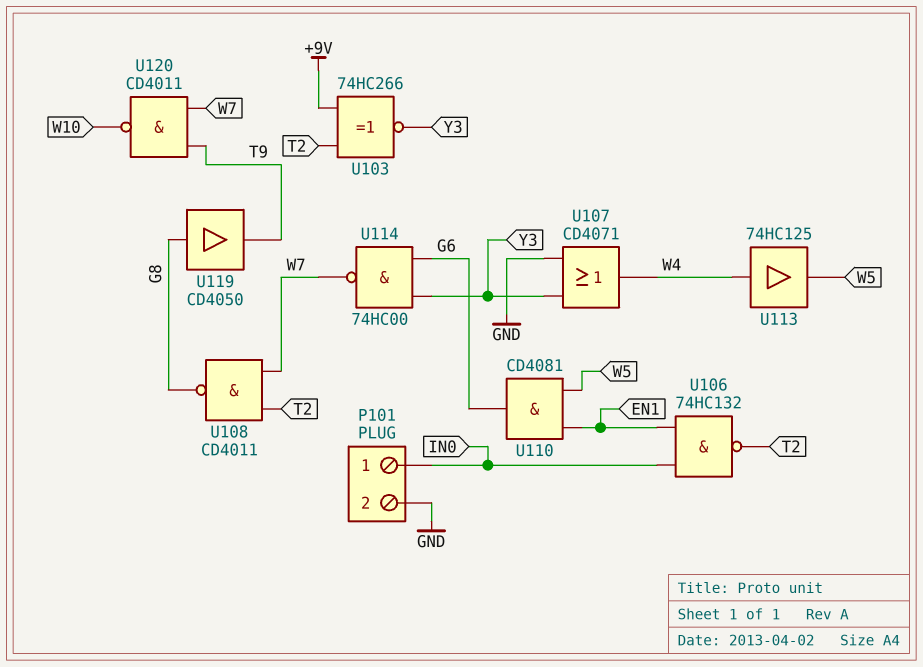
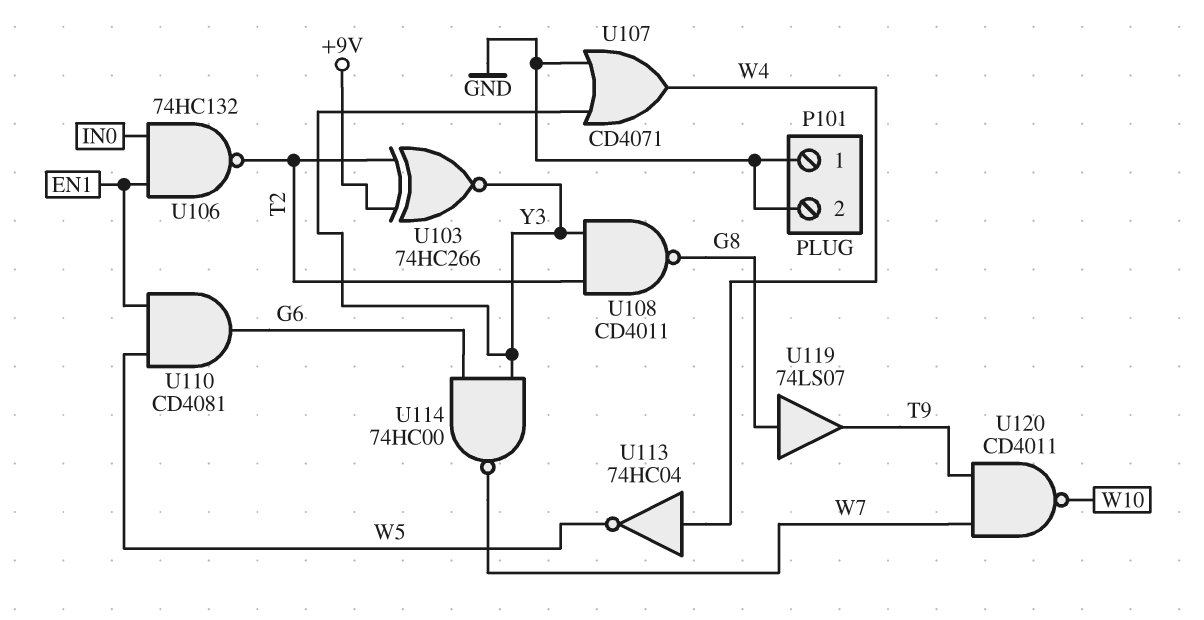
P101 pin 1: IN0 -> GND
U108: NAND CD4011 (in T2, in W7, out G8) -> NAND CD4011 (in T2, in Y3, out G8)
U113: buffer 74HC125 (in W4, out W5) -> NOT 74HC04 (in W4, out W5)
U119: buffer CD4050 (in G8, out T9) -> buffer 74LS07 (in G8, out T9)

